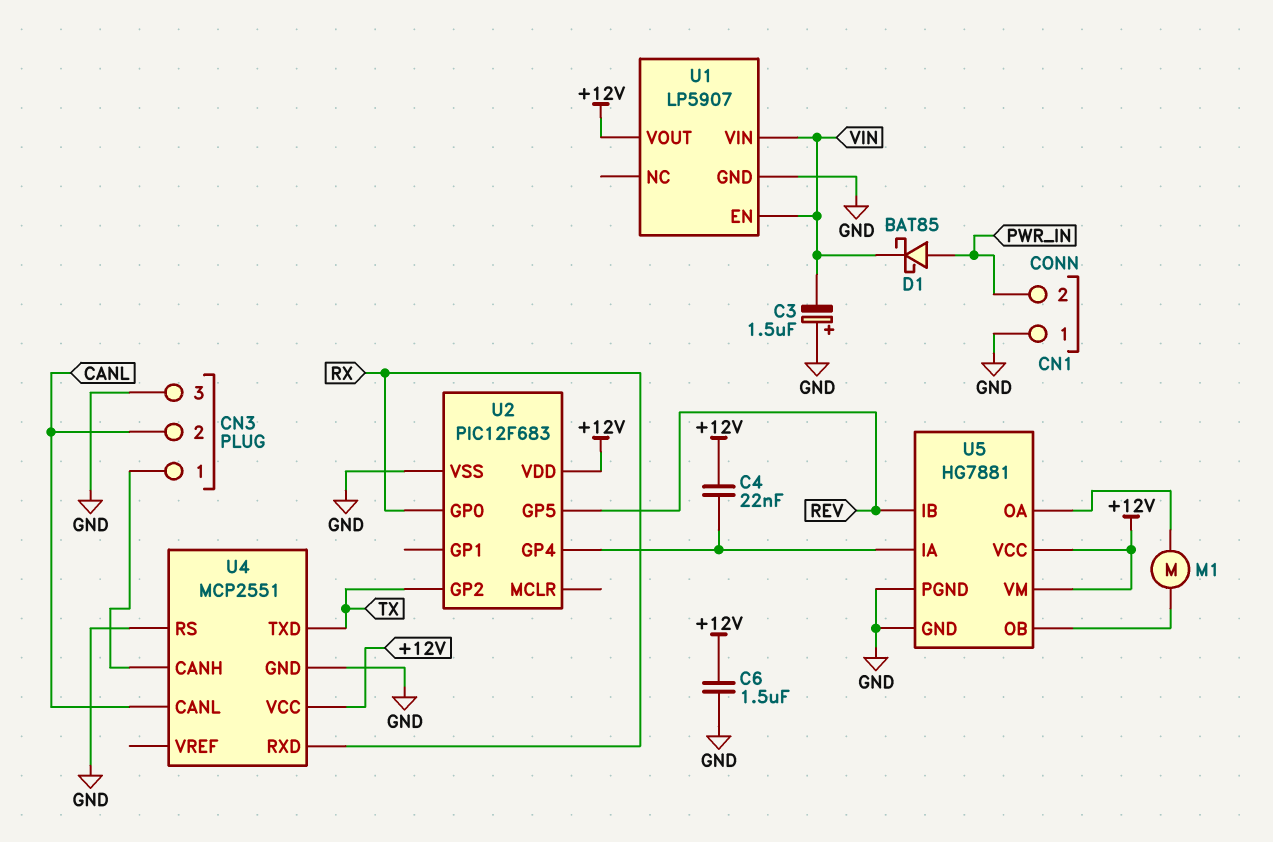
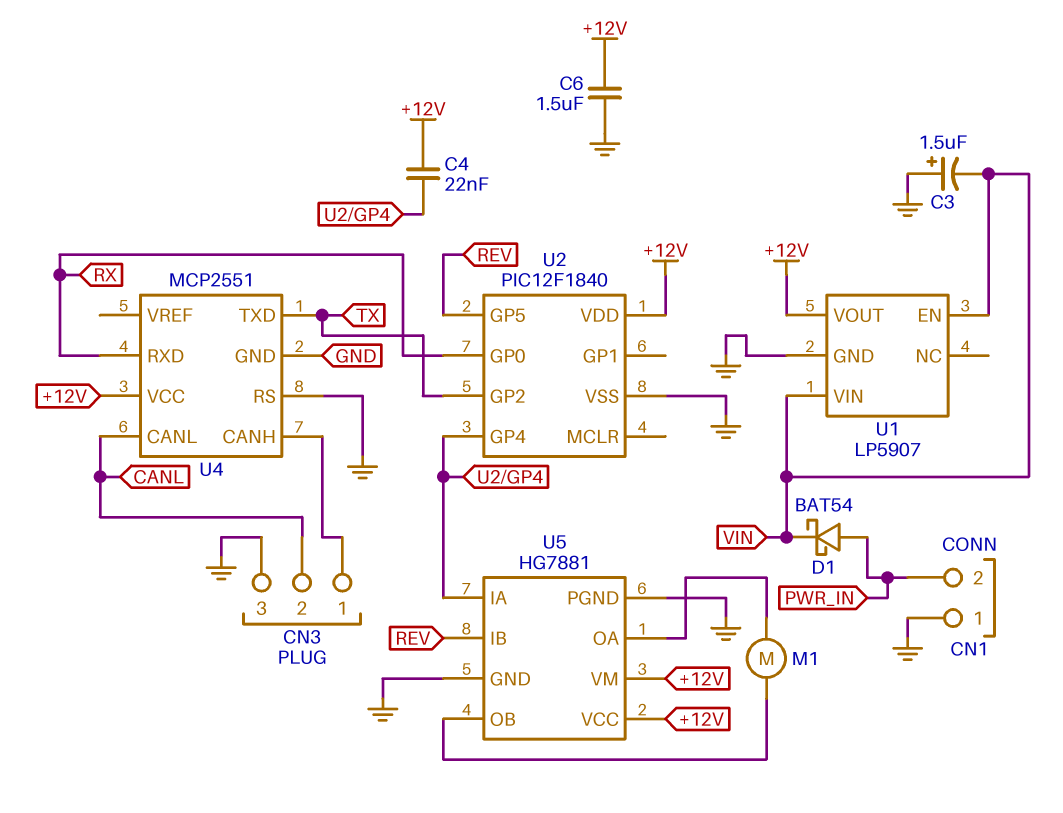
D1: schottky BAT85 (A PWR_IN, K VIN) -> schottky BAT54 (A PWR_IN, K VIN)
U2: PIC12F683 -> PIC12F1840

